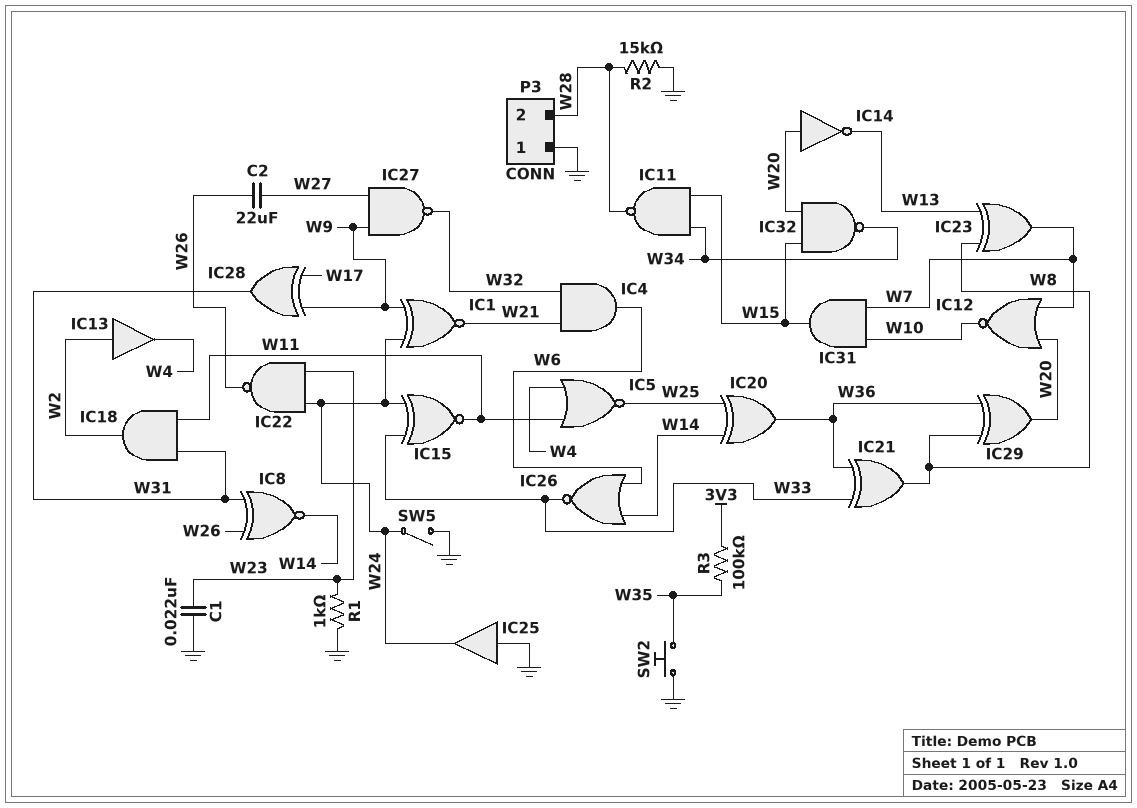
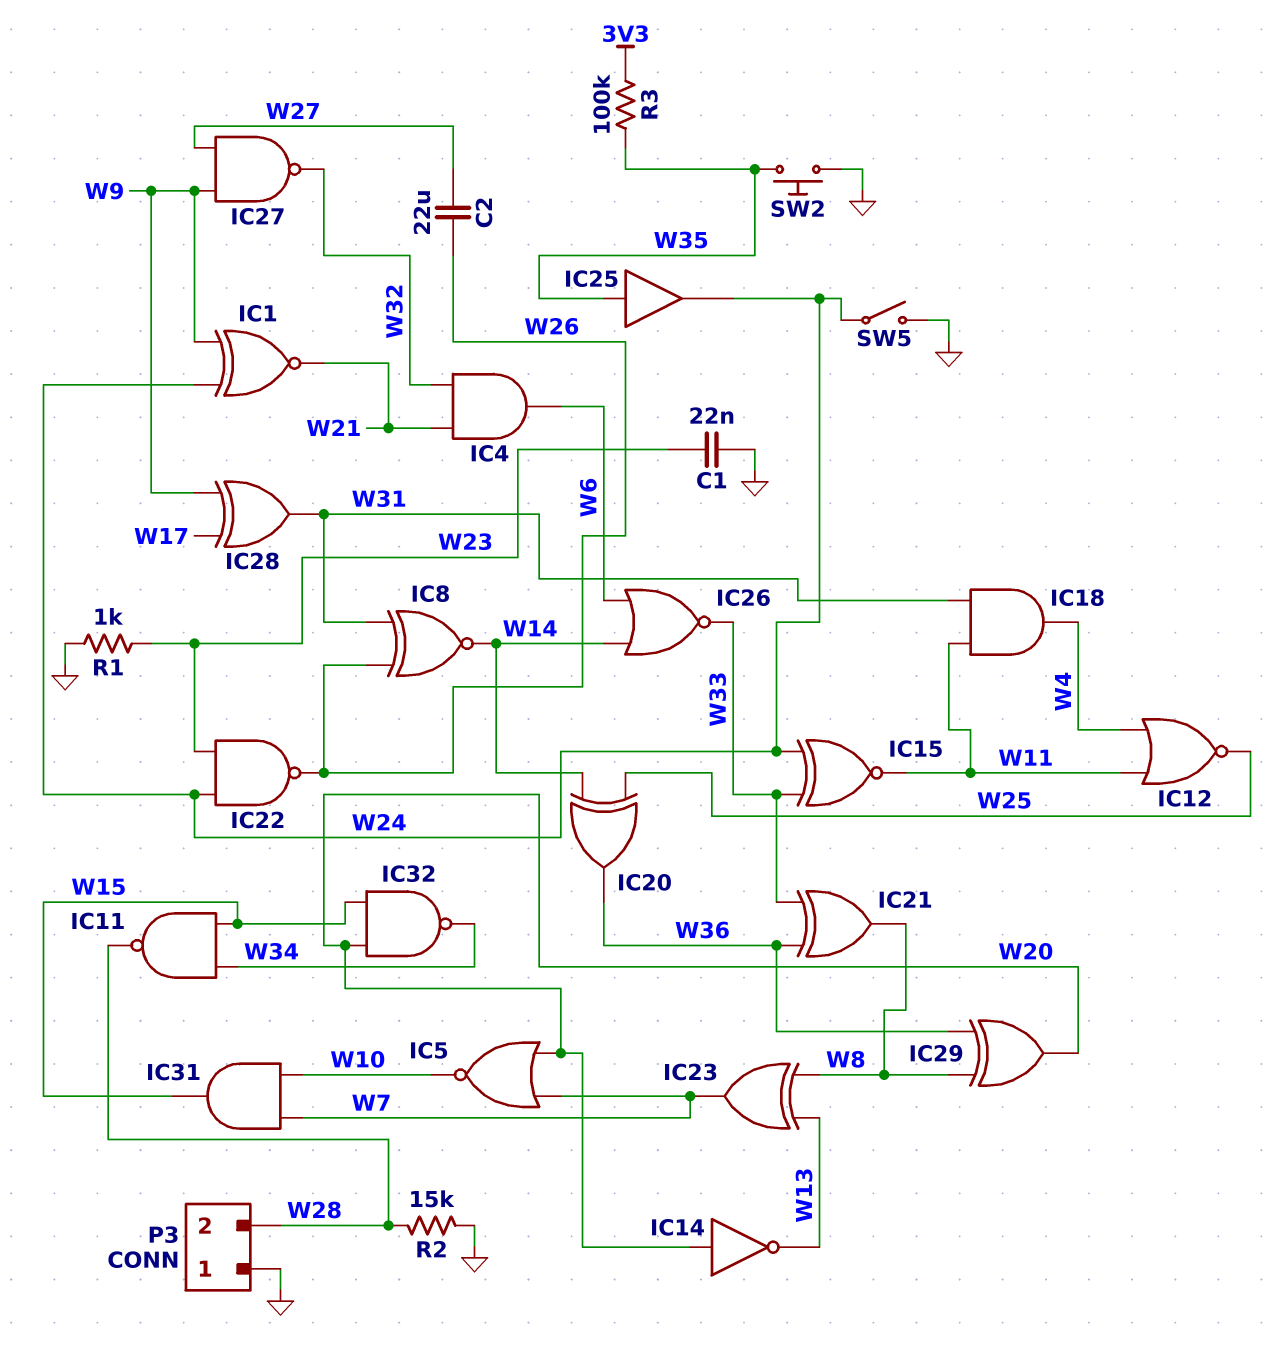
IC5: NOR (in W4, in W11, out W25) -> NOR (in W7, in W20, out W10)
IC12: NOR (in W7, in W20, out W10) -> NOR (in W4, in W11, out W25)
IC13: buffer (in W2, out W4) -> none
IC18: AND (in W11, in W31, out W2) -> AND (in W11, in W31, out W4)
IC25: buffer (in GND, out W24) -> buffer (in W35, out W24)

